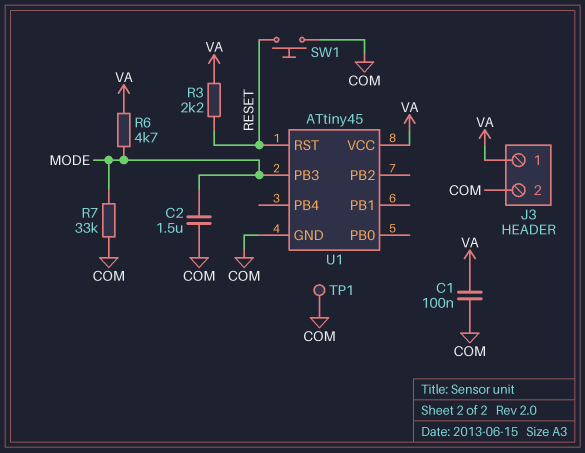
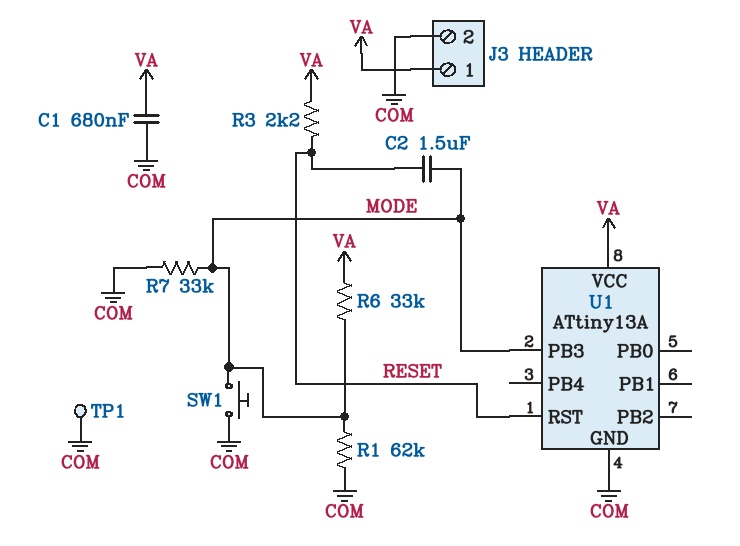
C1: 100nF (COM, VA) -> 680nF (COM, VA)
C2: 1.5uF (COM, MODE) -> 1.5uF (MODE, RESET)
R1: none -> 62k (COM, MODE)
R6: 4.7k (MODE, VA) -> 33k (MODE, VA)
SW1: button (COM, RESET) -> button (COM, MODE)
U1: ATtiny45 -> ATtiny13A

